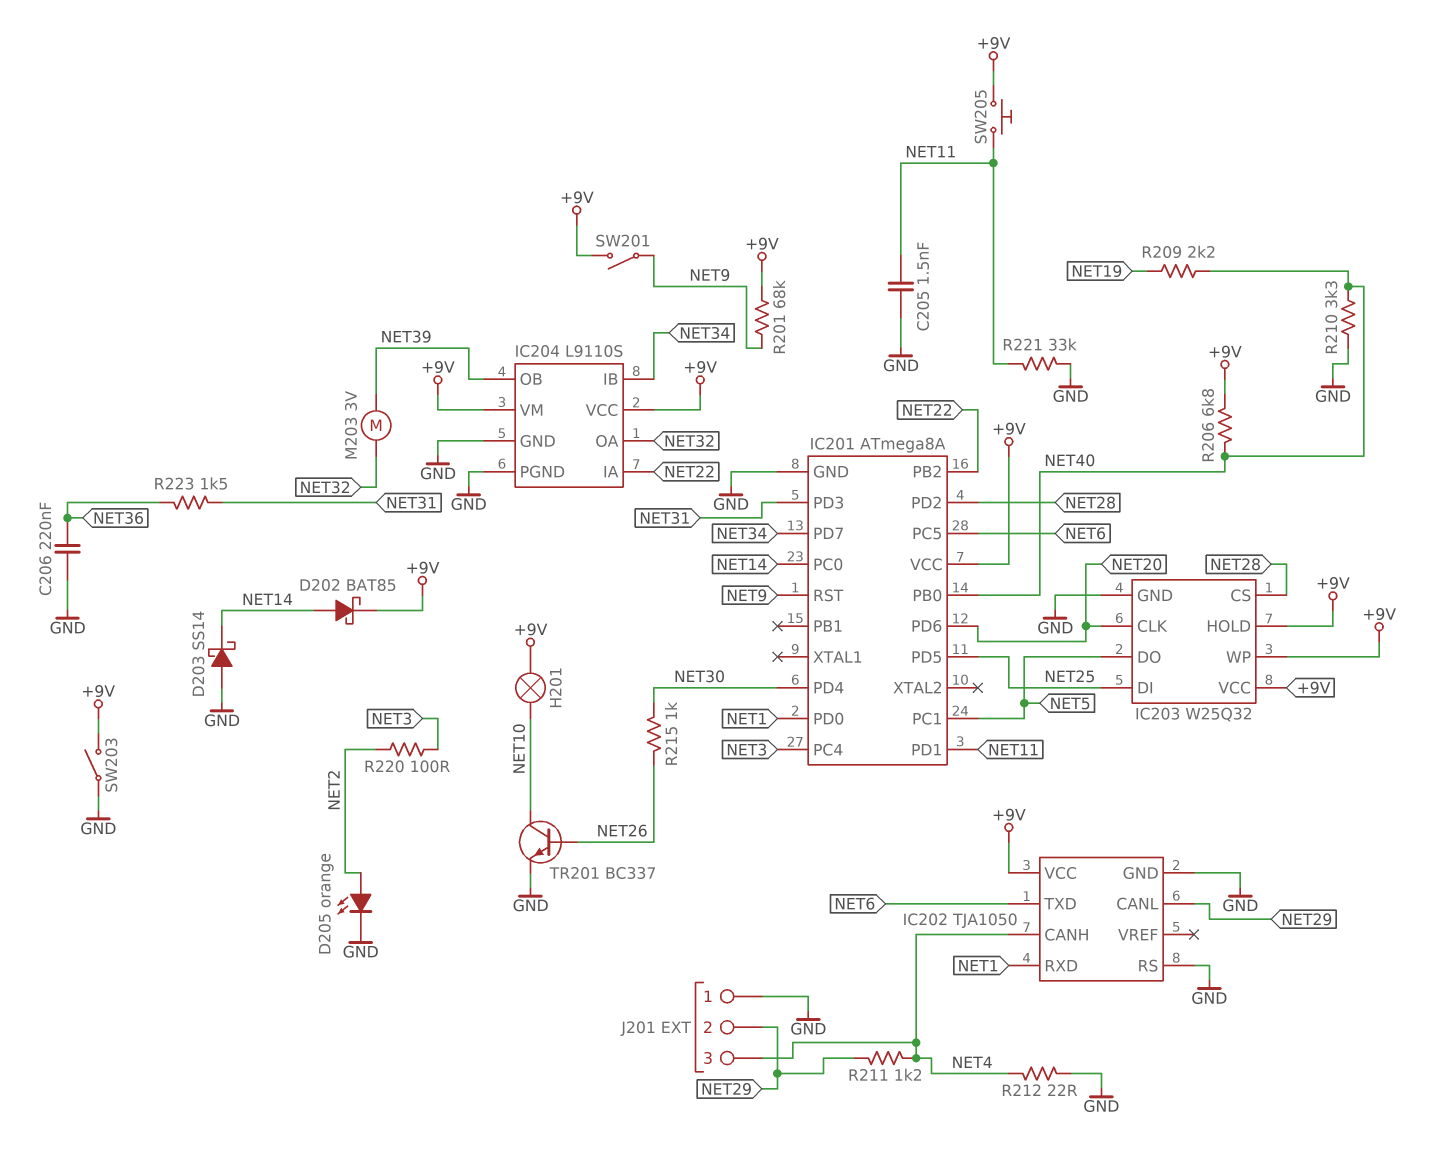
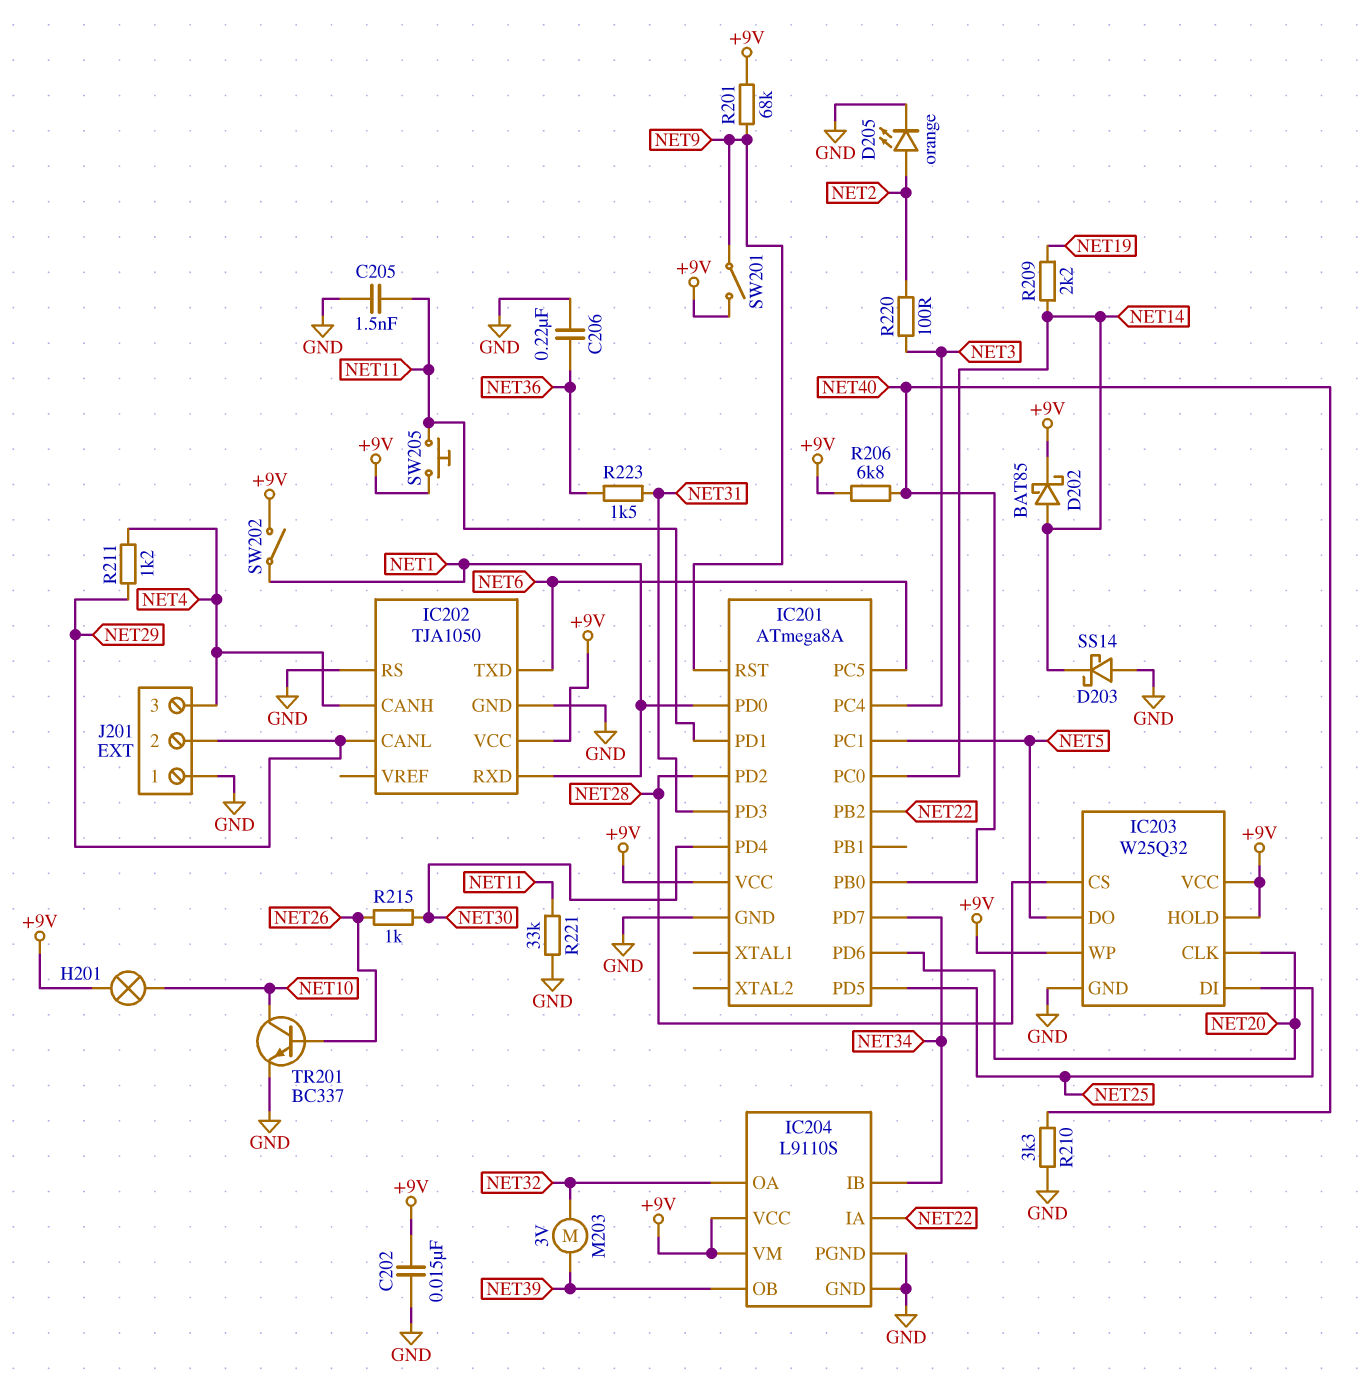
C202: none -> 15nF (+9V, GND)
R209: 2.2k (NET19, NET40) -> 2.2k (NET14, NET19)
R212: 22 (GND, NET4) -> none
SW202: none -> switch (+9V, NET1)
SW203: switch (+9V, GND) -> none

